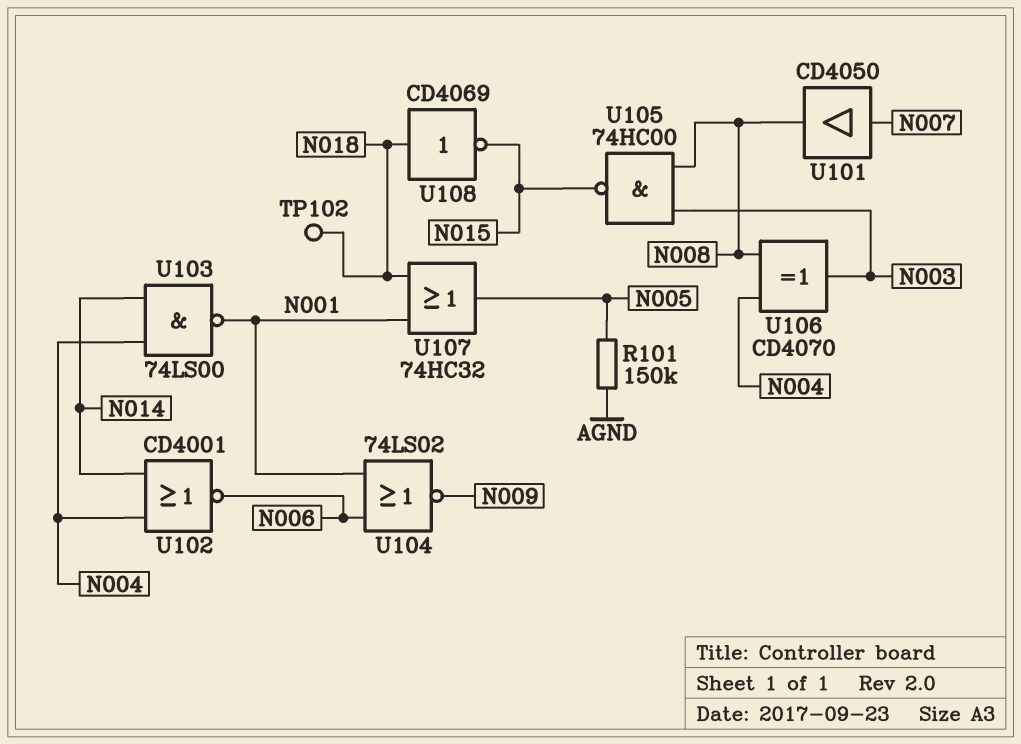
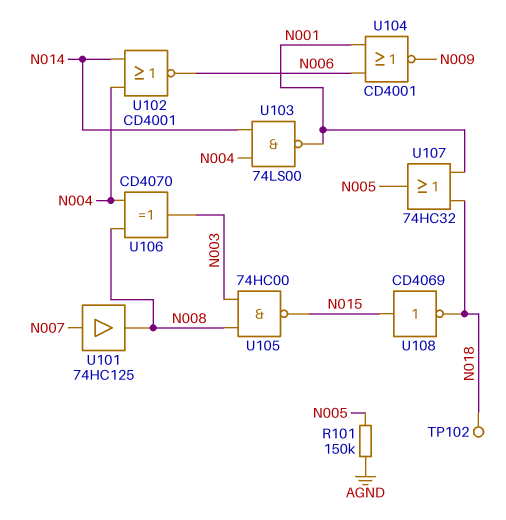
U101: buffer CD4050 (in N007, out N008) -> buffer 74HC125 (in N007, out N008)
U104: NOR 74LS02 (in N001, in N006, out N009) -> NOR CD4001 (in N001, in N006, out N009)
U108: NOT CD4069 (in N018, out N015) -> NOT CD4069 (in N015, out N018)

